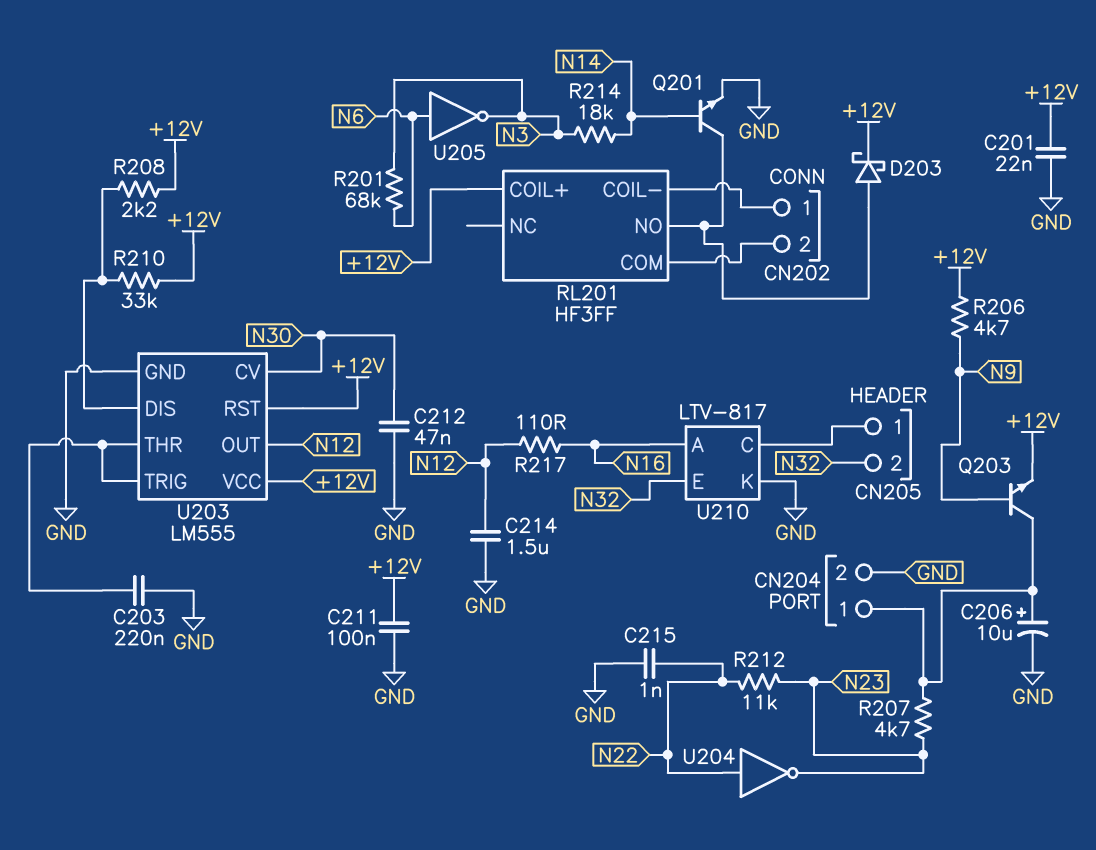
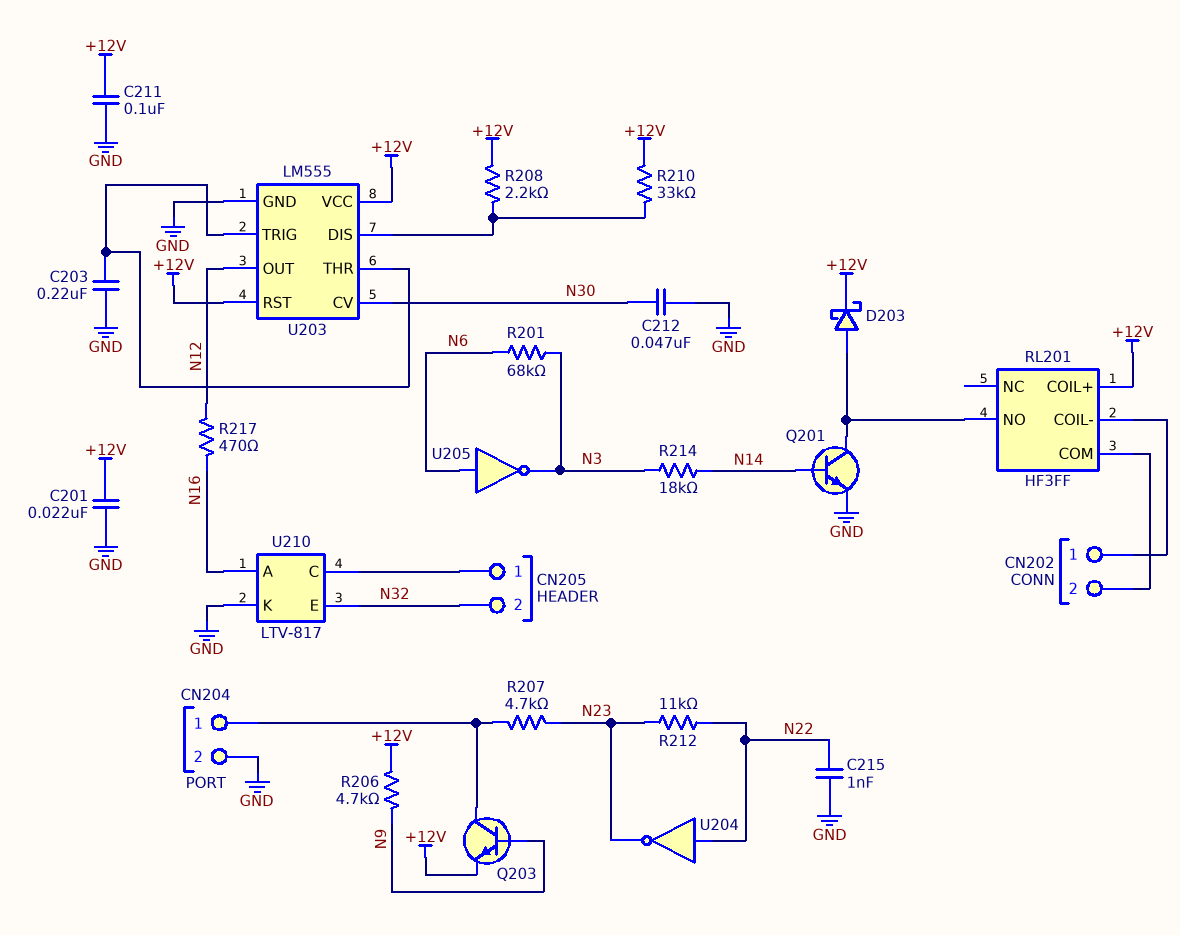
C206: 10uF (plus CN204/1, minus GND) -> none
C214: 1.5uF (GND, N12) -> none
R217: 110 (N12, N16) -> 470 (N12, N16)

